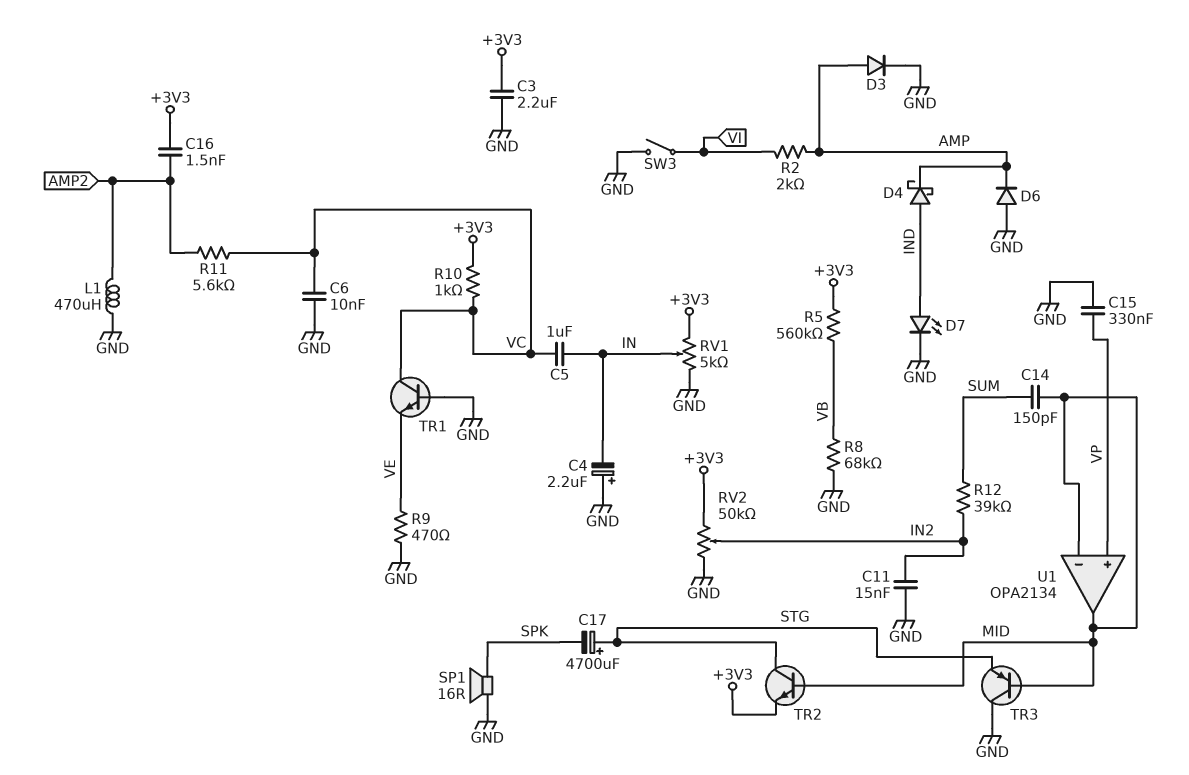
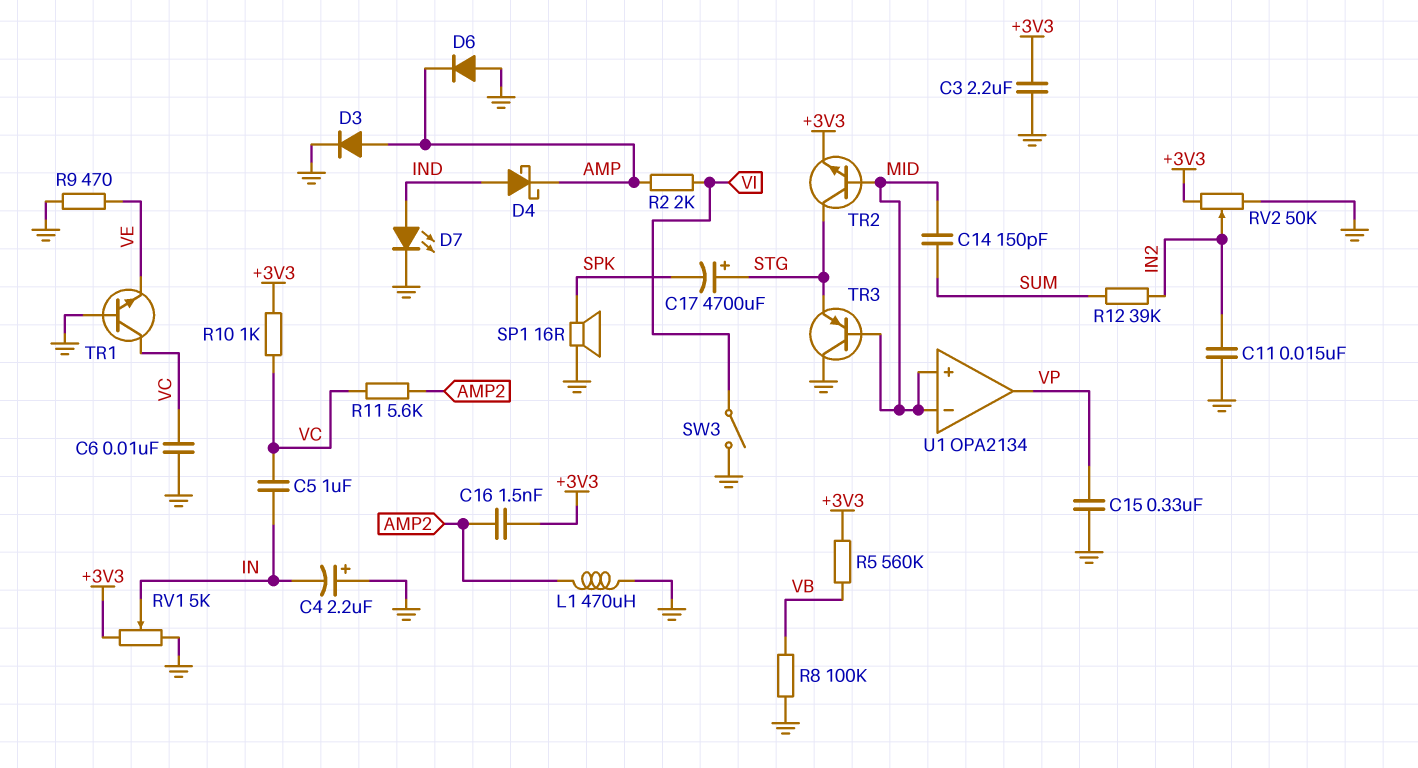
R8: 68k (GND, VB) -> 100k (GND, VB)
U1 pin in+: VP -> MID
U1 pin out: MID -> VP

